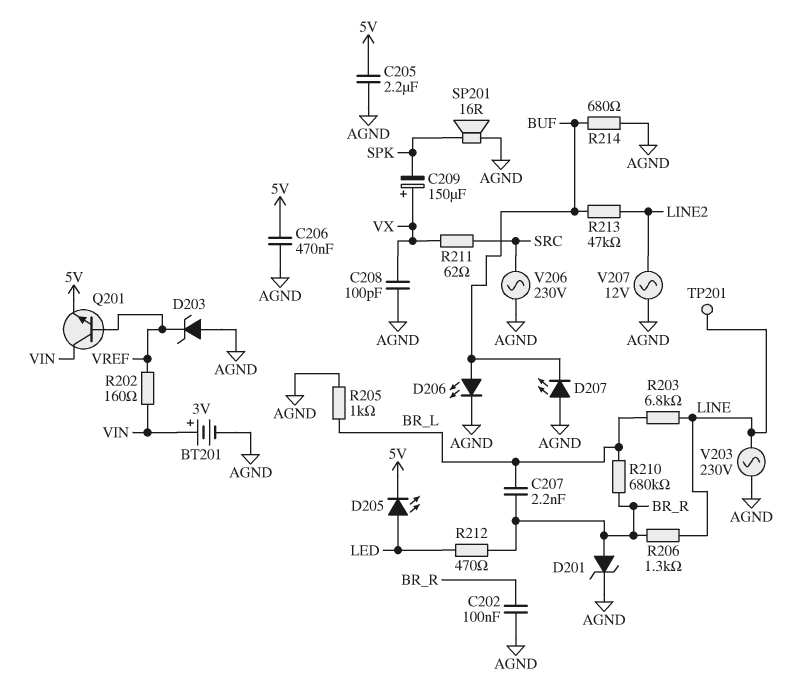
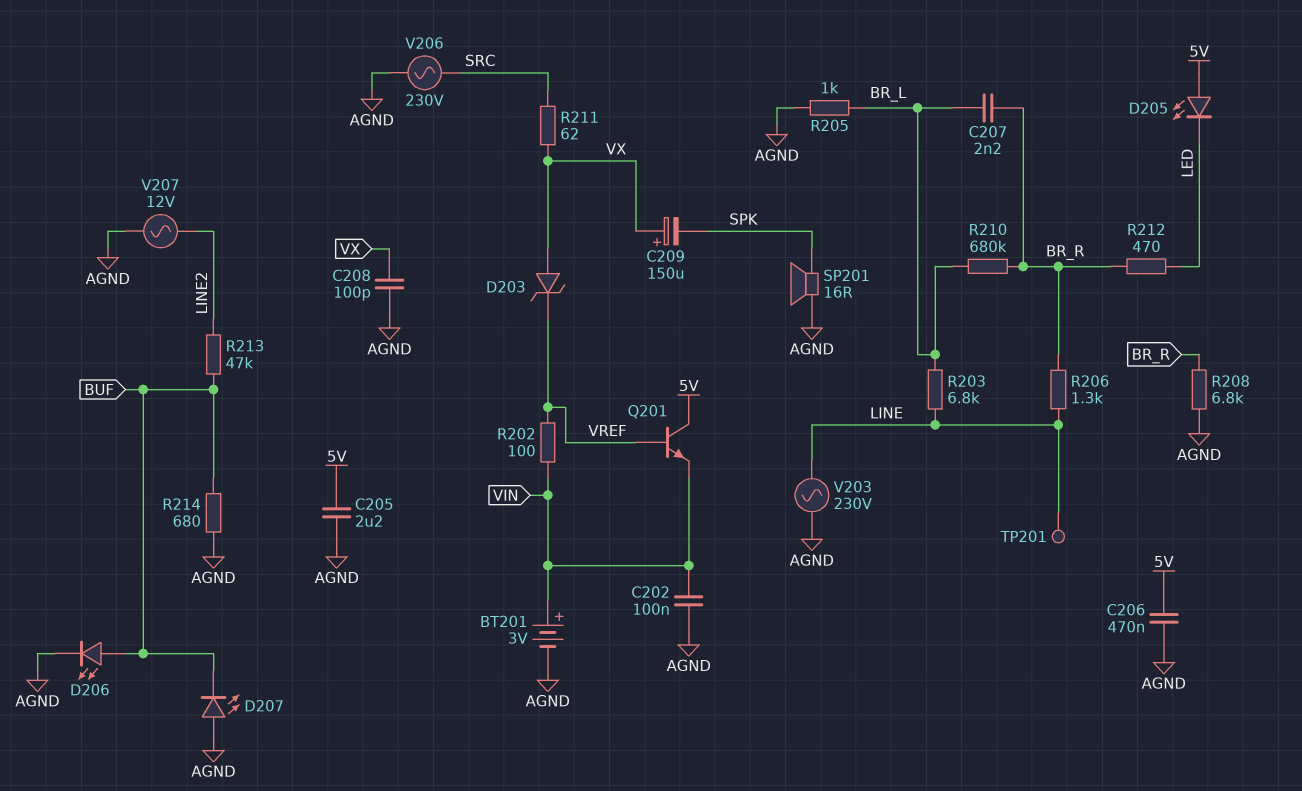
C202: 100nF (AGND, BR_R) -> 100nF (AGND, VIN)
D201: zener (A BR_R, K AGND) -> none
D203: zener (A AGND, K VREF) -> zener (A VX, K VREF)
D205: LED (A LED, K 5V) -> LED (A 5V, K LED)
Q201: NPN (B VREF, C VIN, E 5V) -> NPN (B VREF, C 5V, E VIN)
R202: 160 (VIN, VREF) -> 100 (VIN, VREF)
R208: none -> 6.8k (AGND, BR_R)

